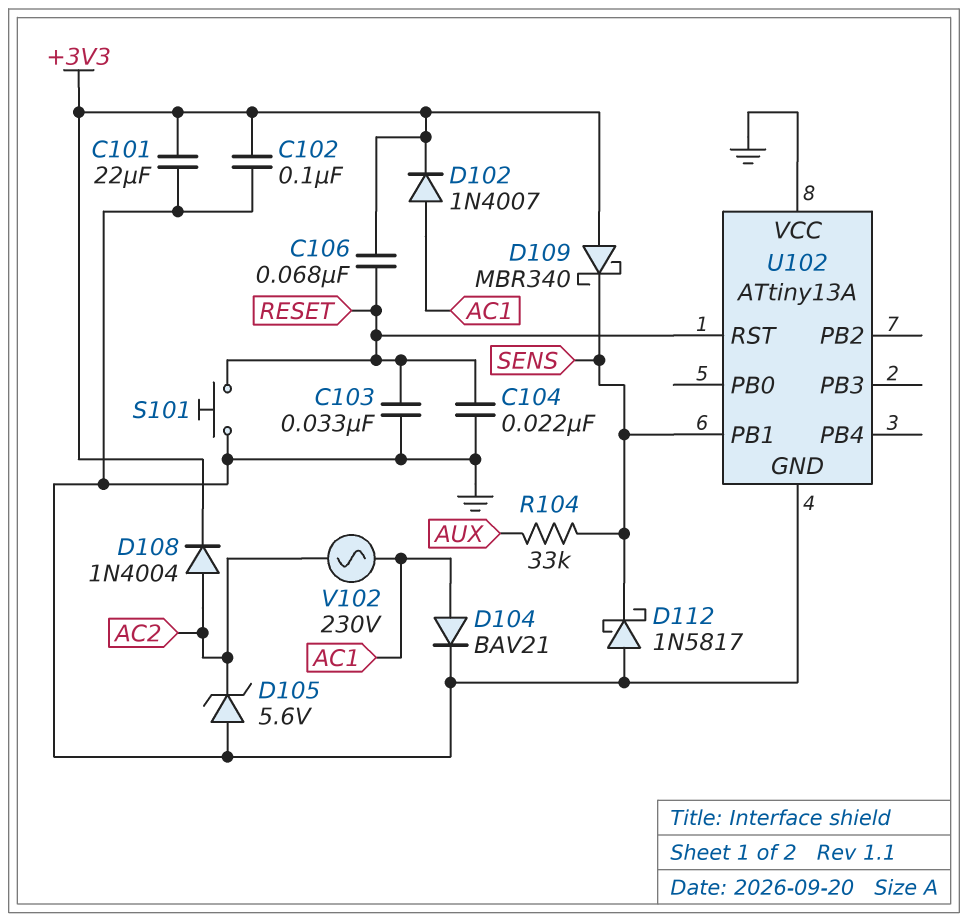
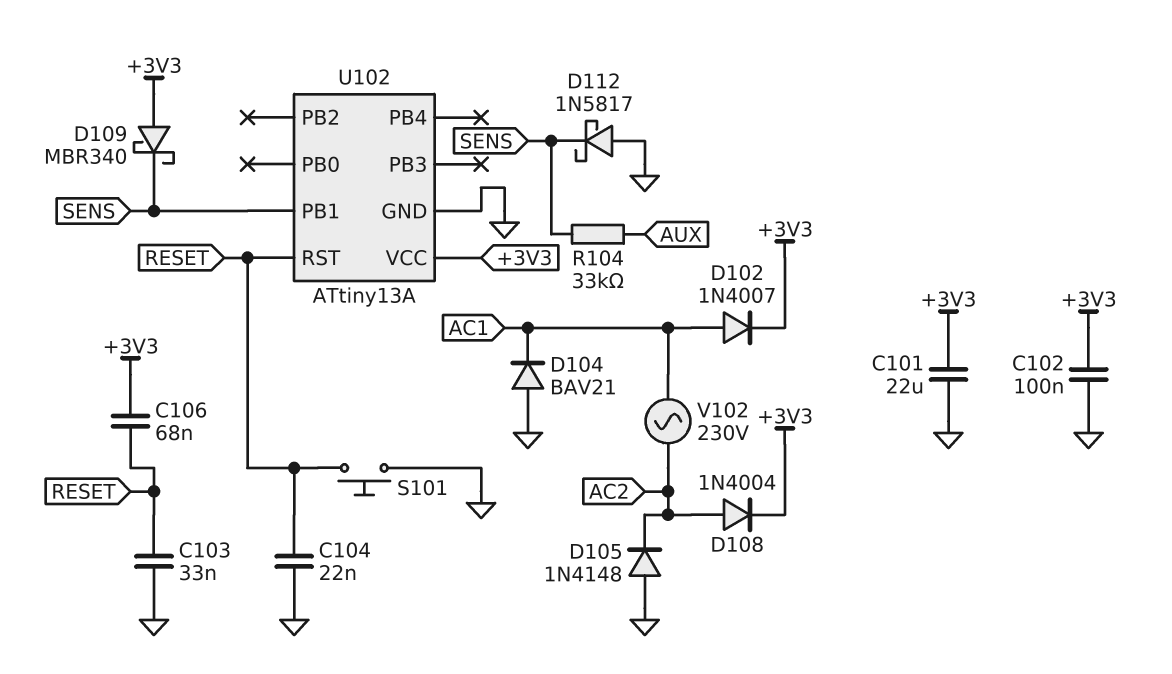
D104: diode BAV21 (A AC1, K GND) -> diode BAV21 (A GND, K AC1)
D105: zener 5.6V (A GND, K AC2) -> diode 1N4148 (A GND, K AC2)
U102 pin VCC: GND -> +3V3

